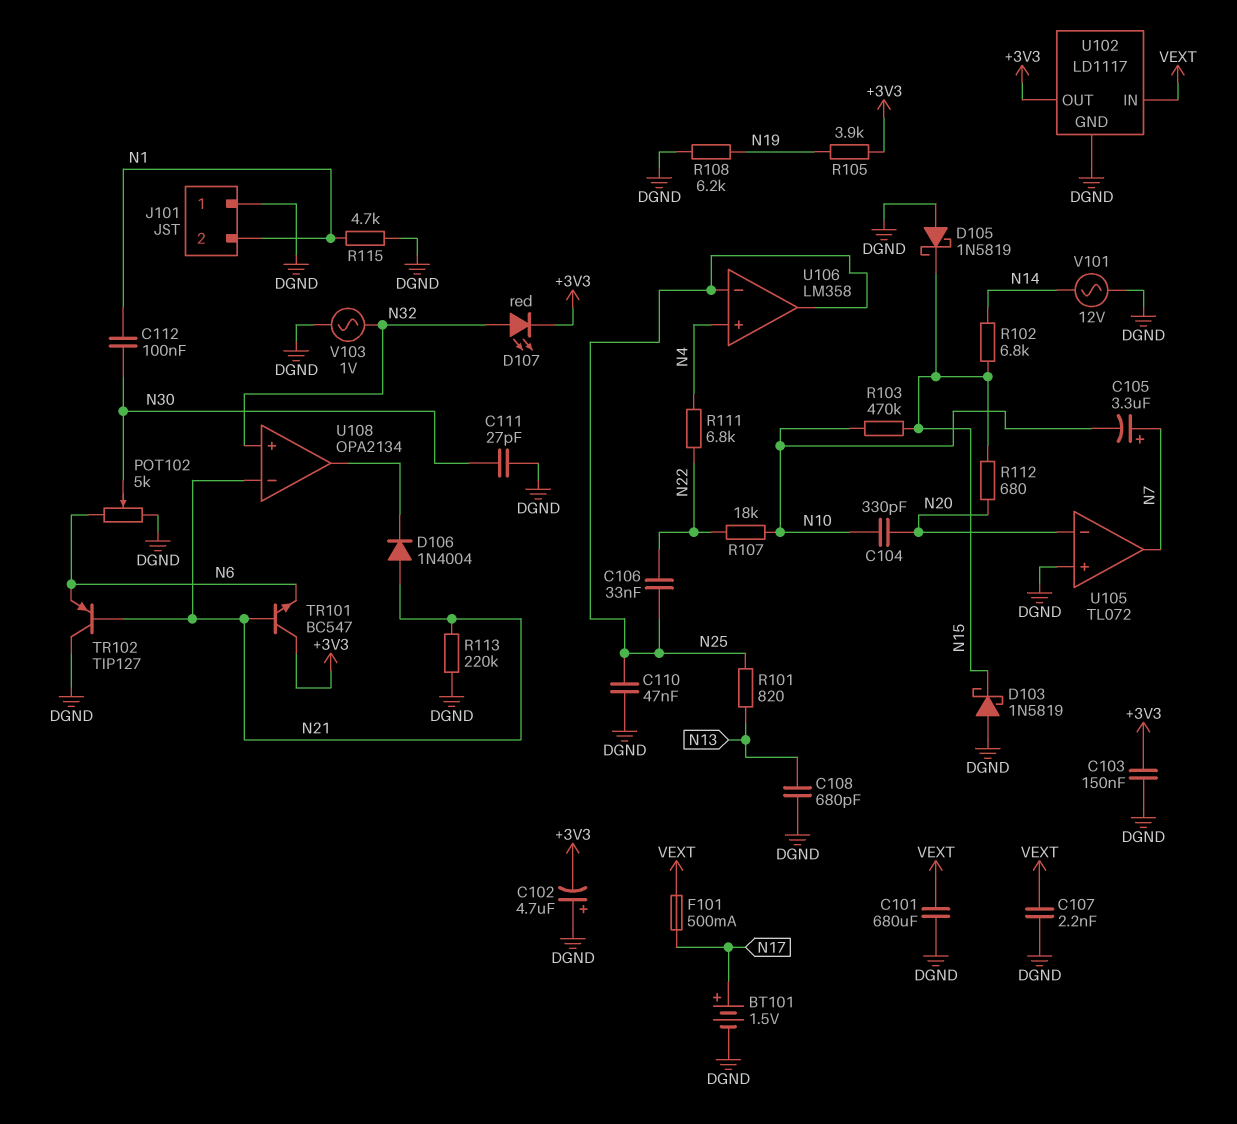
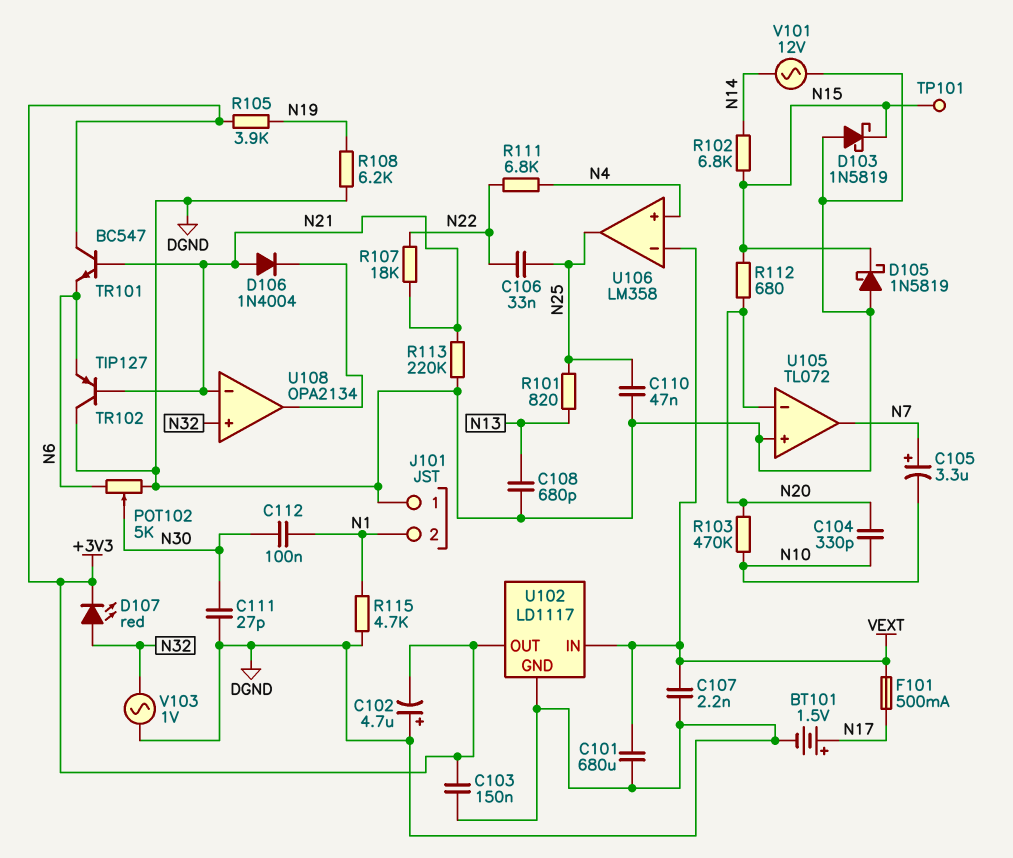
R103: 470k (N10, N15) -> 470k (N10, N20)
R107: 18k (N10, N22) -> 18k (N21, N22)
TP101: none -> test point (N15)
U106 pin in-: N25 -> VEXT

